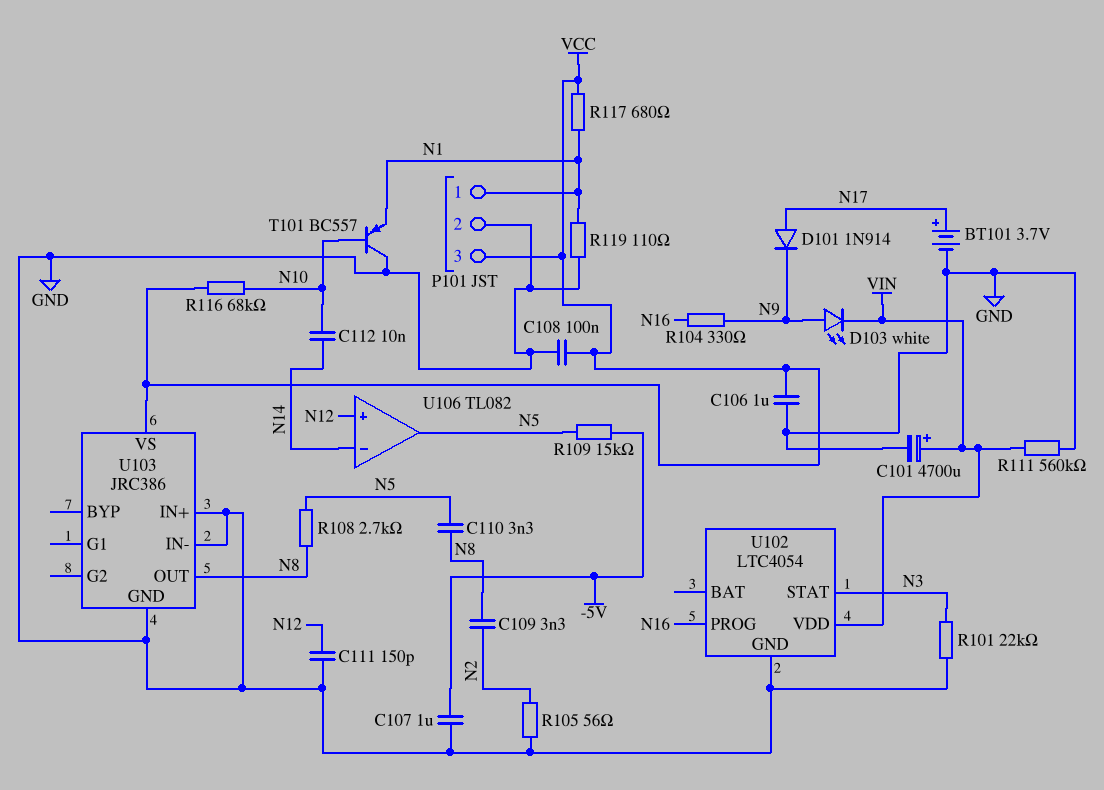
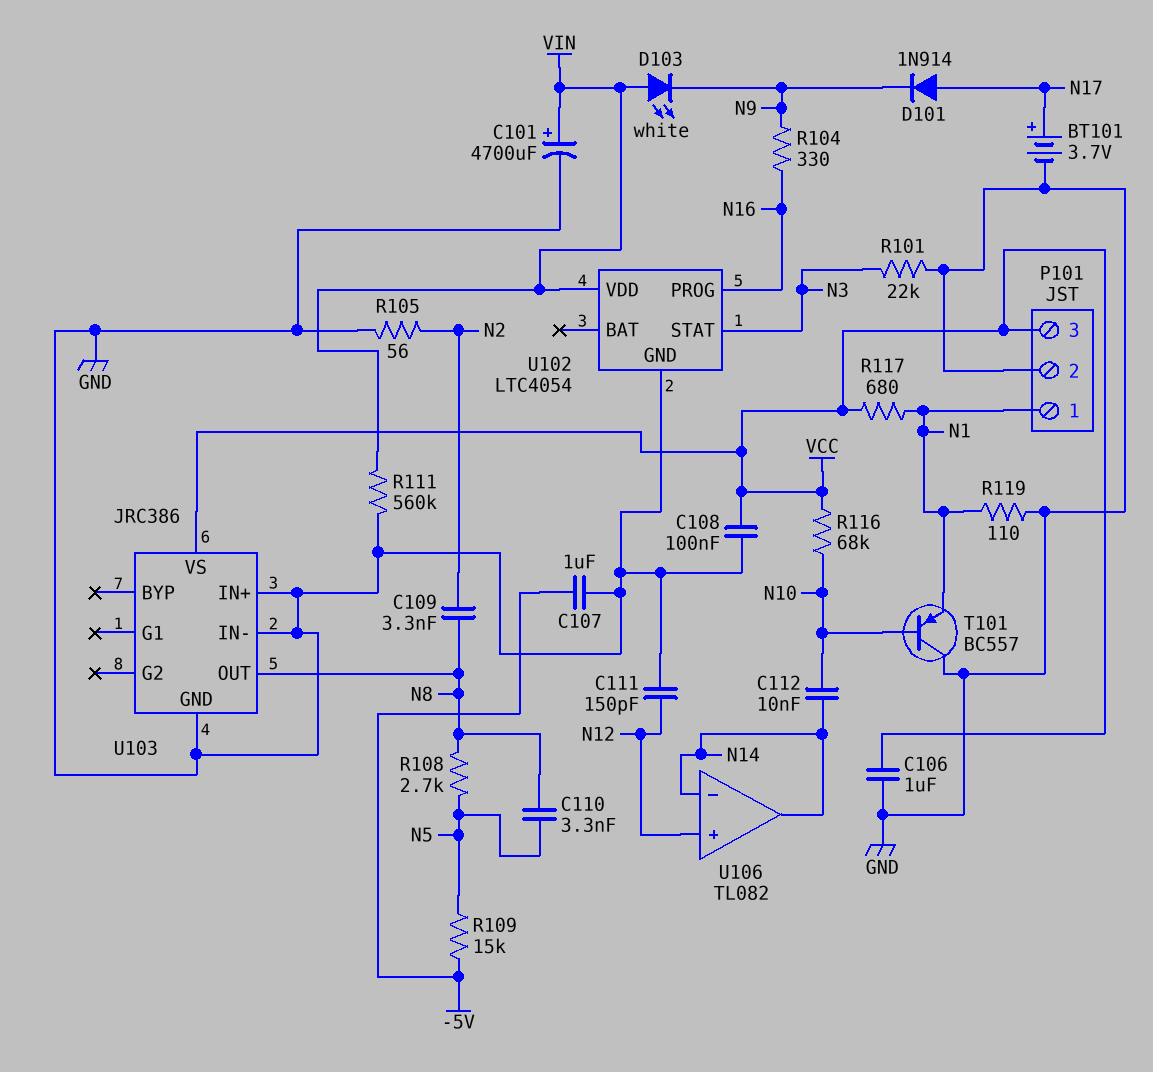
D103: LED white (A N9, K VIN) -> LED white (A VIN, K N9)
U106 pin out: N5 -> N14

